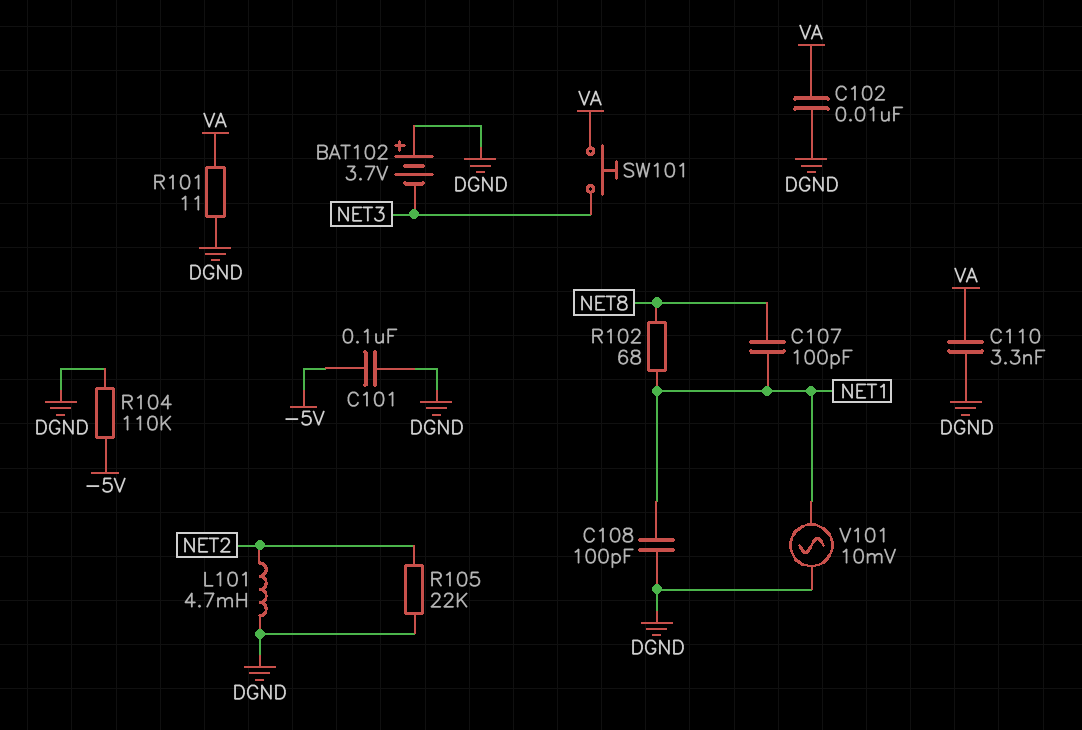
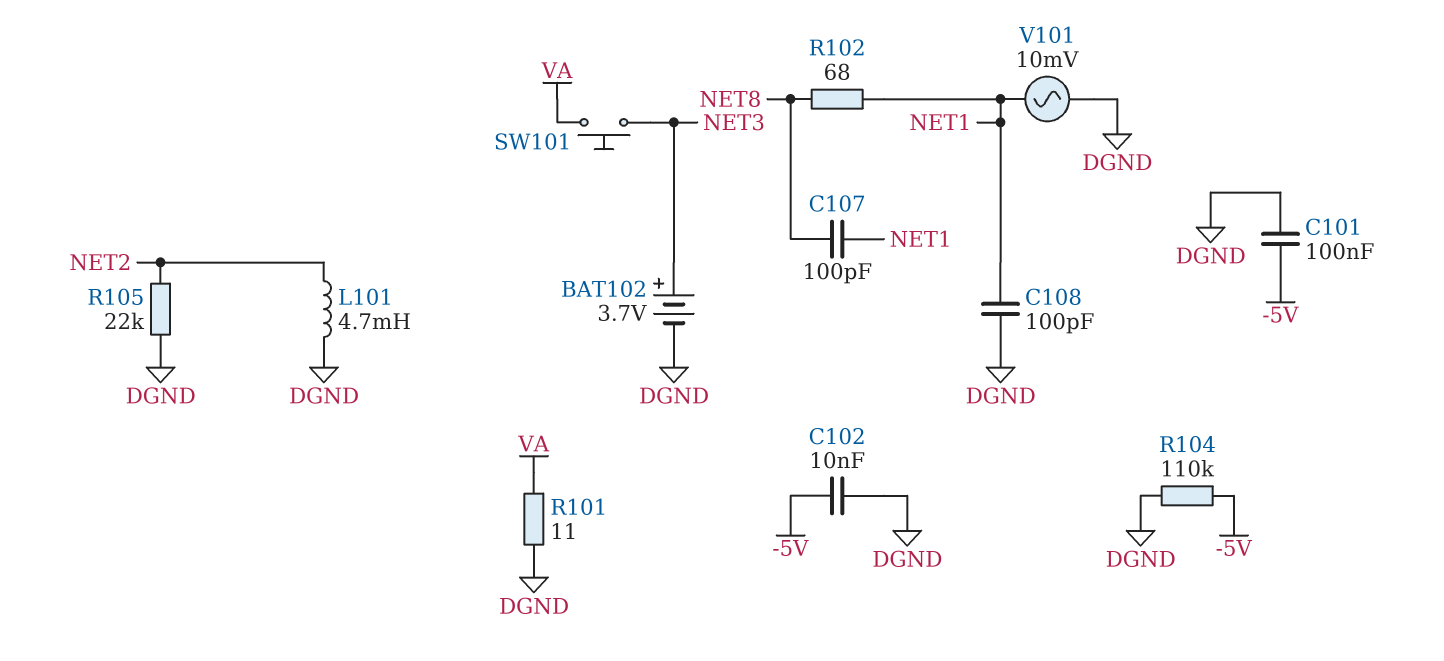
BAT102: 3.7V (plus DGND, minus NET3) -> 3.7V (plus NET3, minus DGND)
C102: 10nF (DGND, VA) -> 10nF (-5V, DGND)
C110: 3.3nF (DGND, VA) -> none

